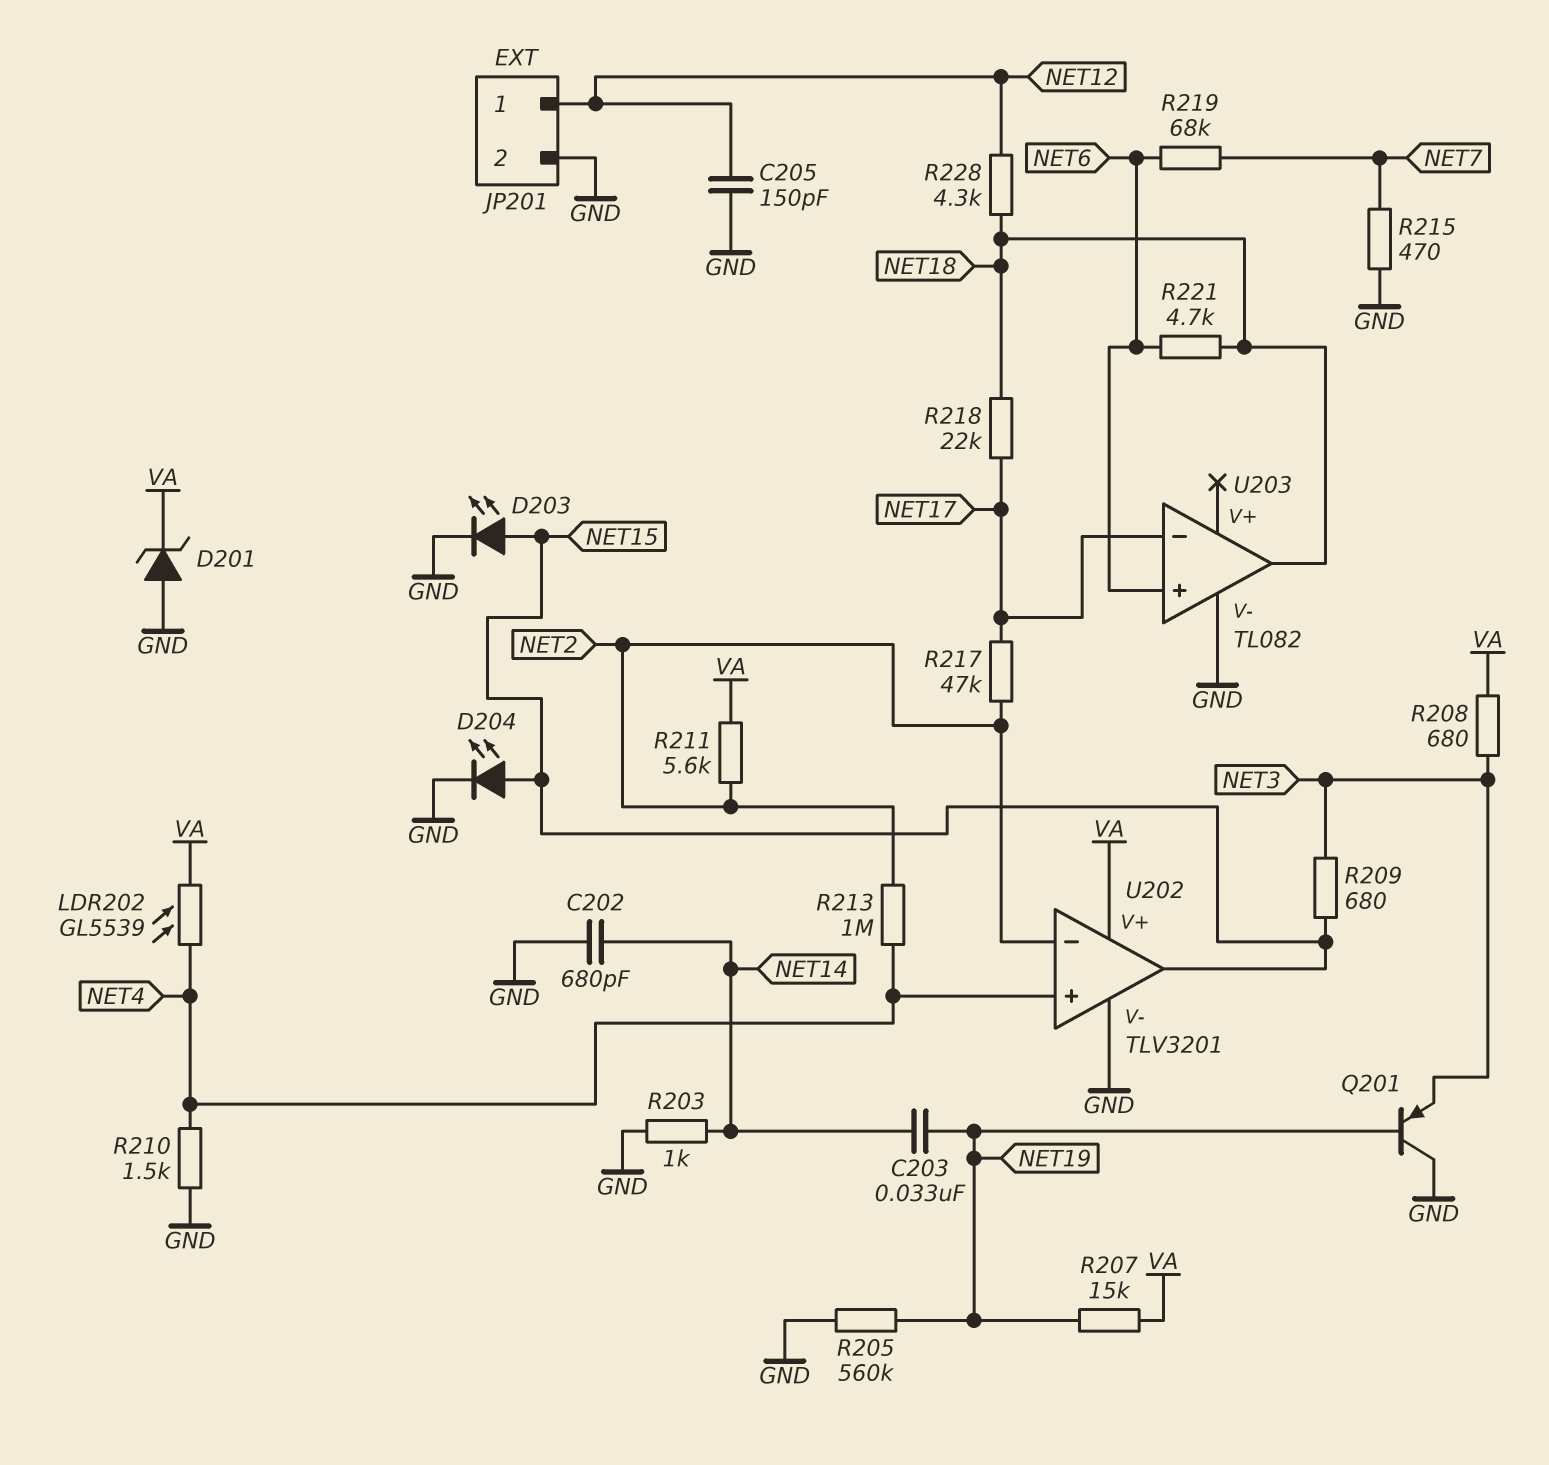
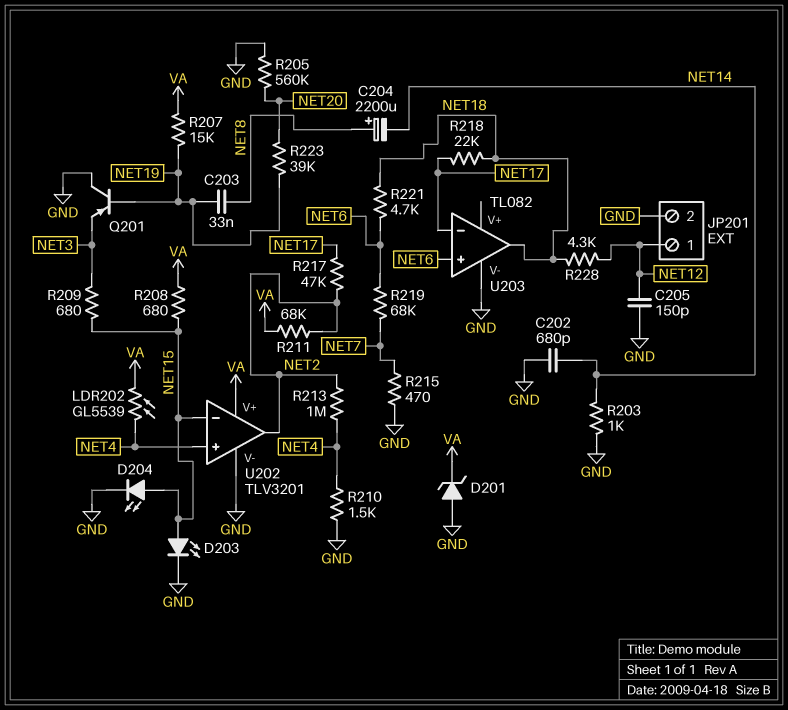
C203: 33nF (NET14, NET19) -> 33nF (NET8, NET19)
C204: none -> 2200uF (plus NET8, minus NET14)
R205: 560k (GND, NET19) -> 560k (GND, NET20)
R208: 680 (NET3, VA) -> 680 (NET15, VA)
R211: 5.6k (NET2, VA) -> 68k (NET2, VA)
R223: none -> 39k (NET19, NET20)
U202 pin in-: NET2 -> NET15
U202 pin out: NET15 -> NET2

